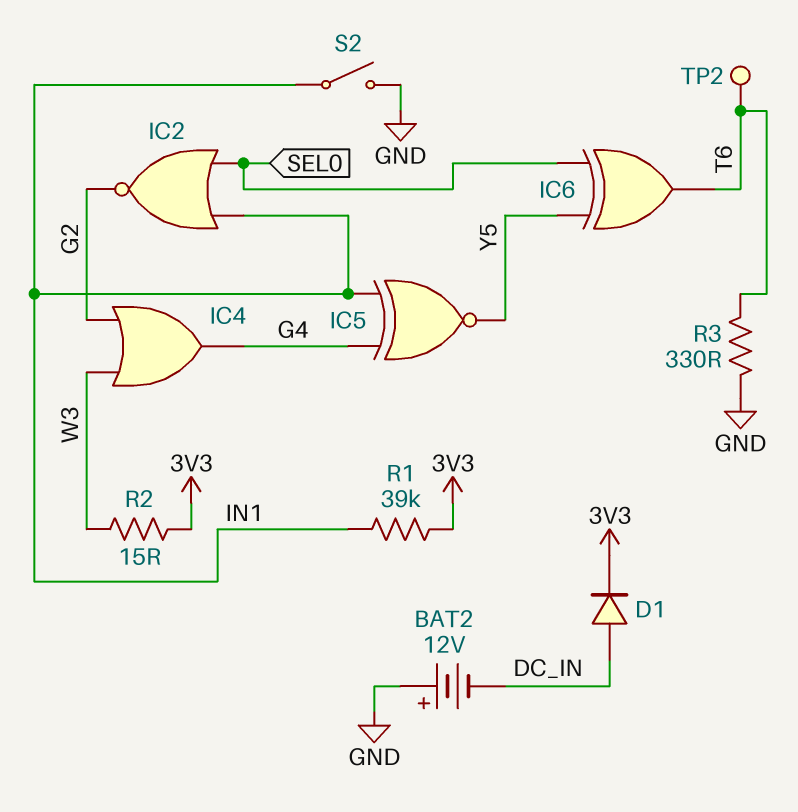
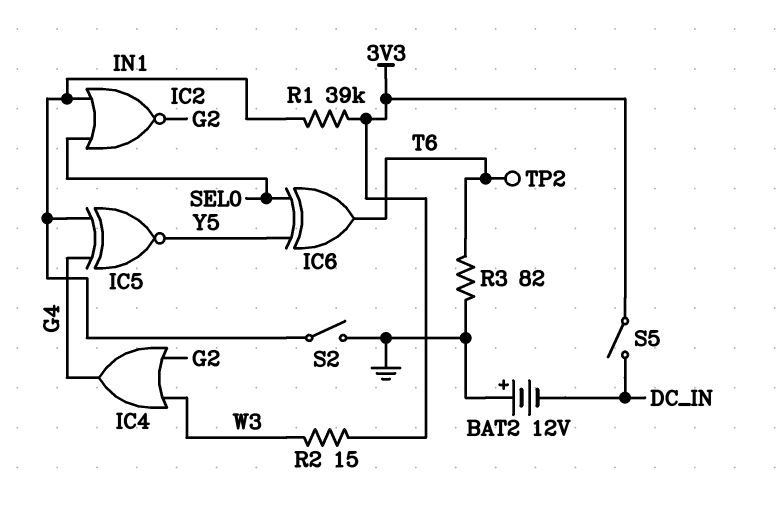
D1: diode (A DC_IN, K 3V3) -> none
R3: 330 (GND, T6) -> 82 (GND, T6)
S5: none -> switch (3V3, DC_IN)

